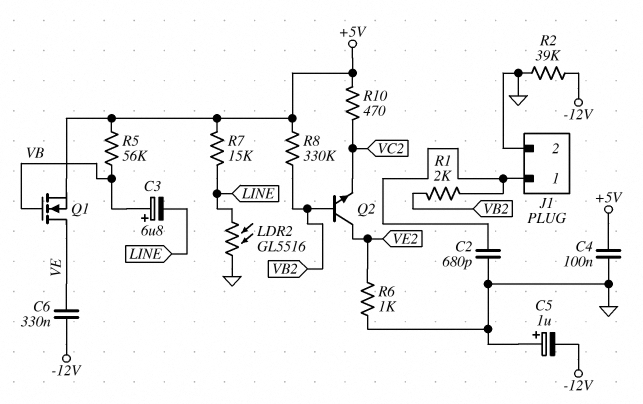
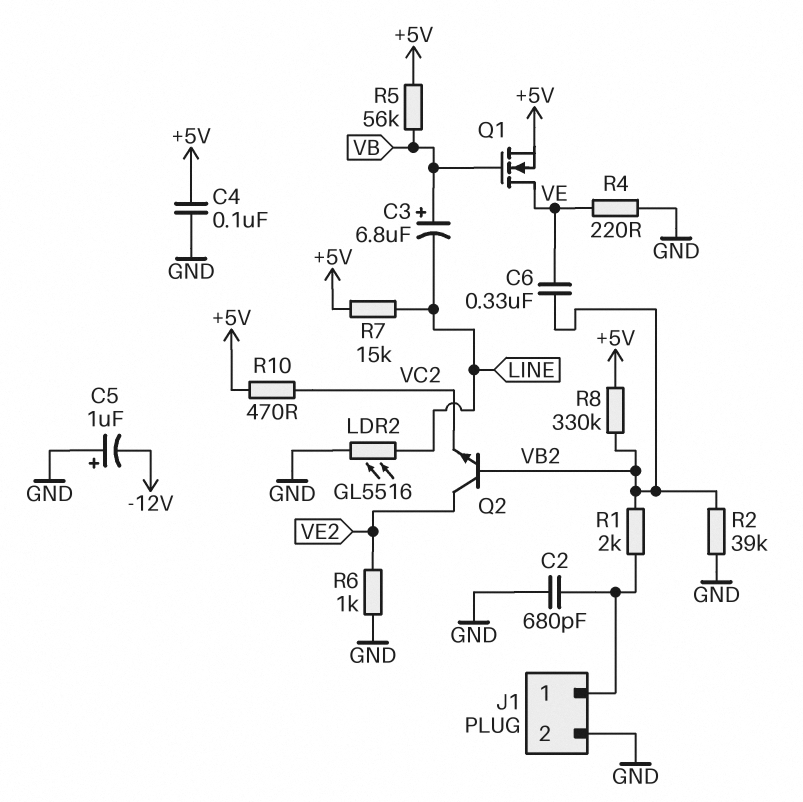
C6: 330nF (-12V, VE) -> 330nF (VB2, VE)
R2: 39k (-12V, GND) -> 39k (GND, VB2)
R4: none -> 220 (GND, VE)

